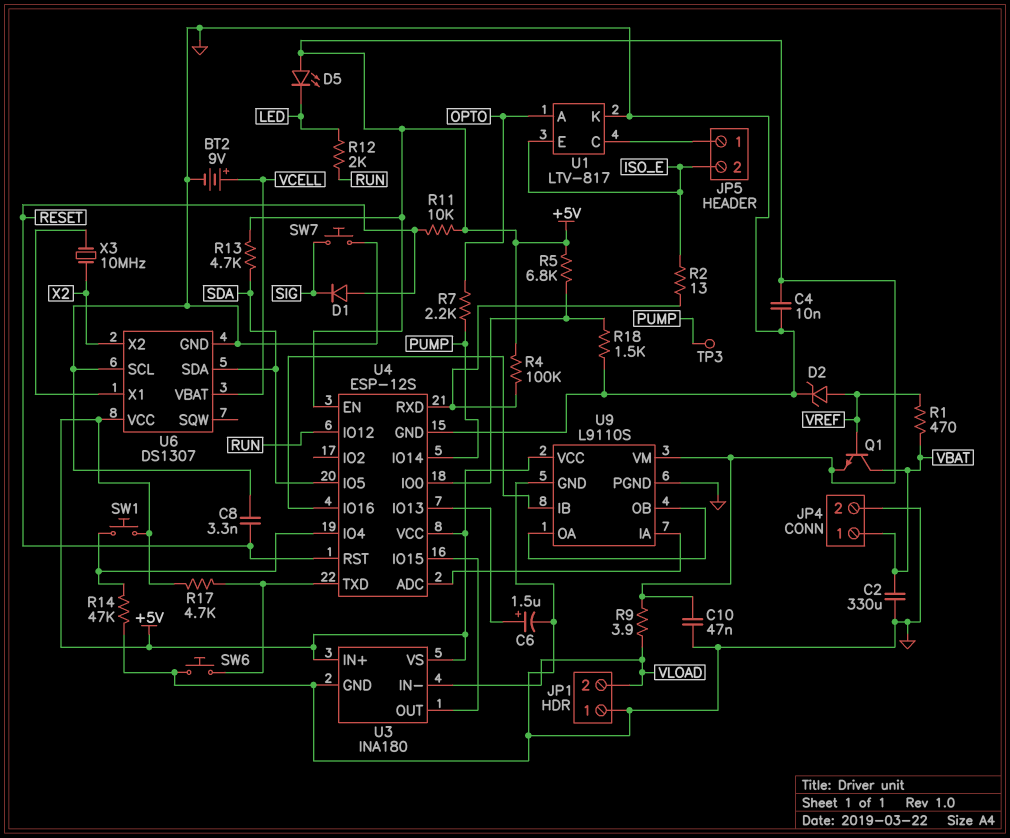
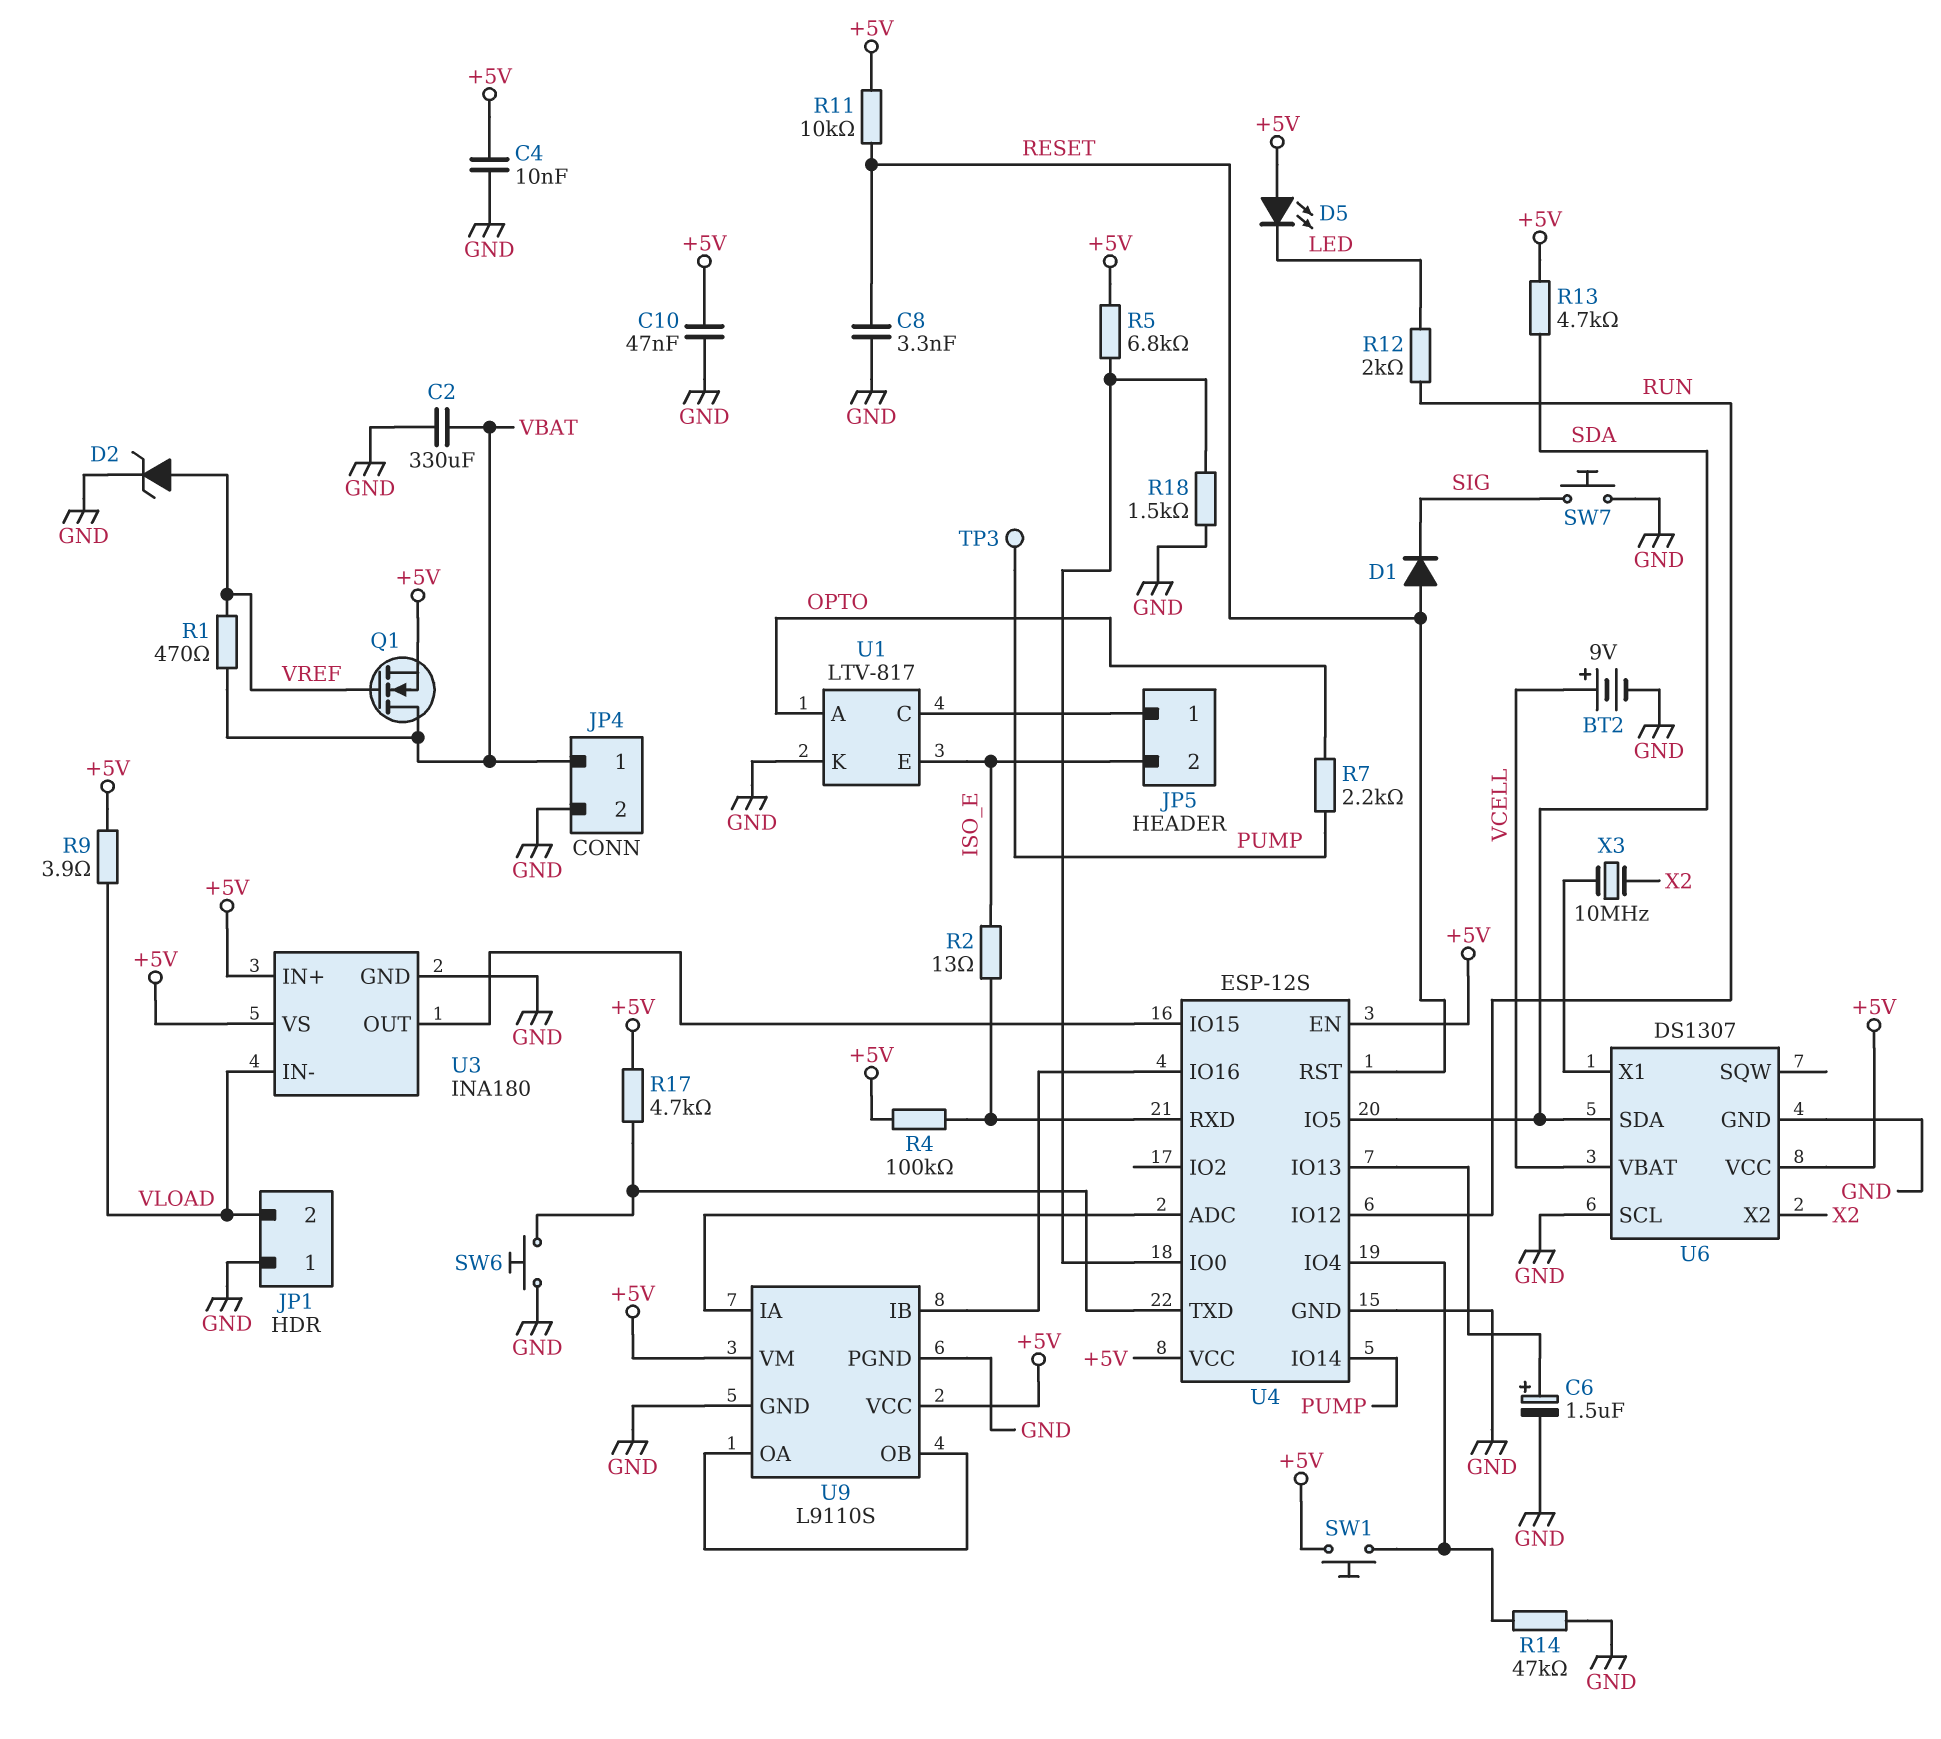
Q1: NPN (B VREF, C VBAT, E +5V) -> NMOS (G VREF, D VBAT, S +5V)

